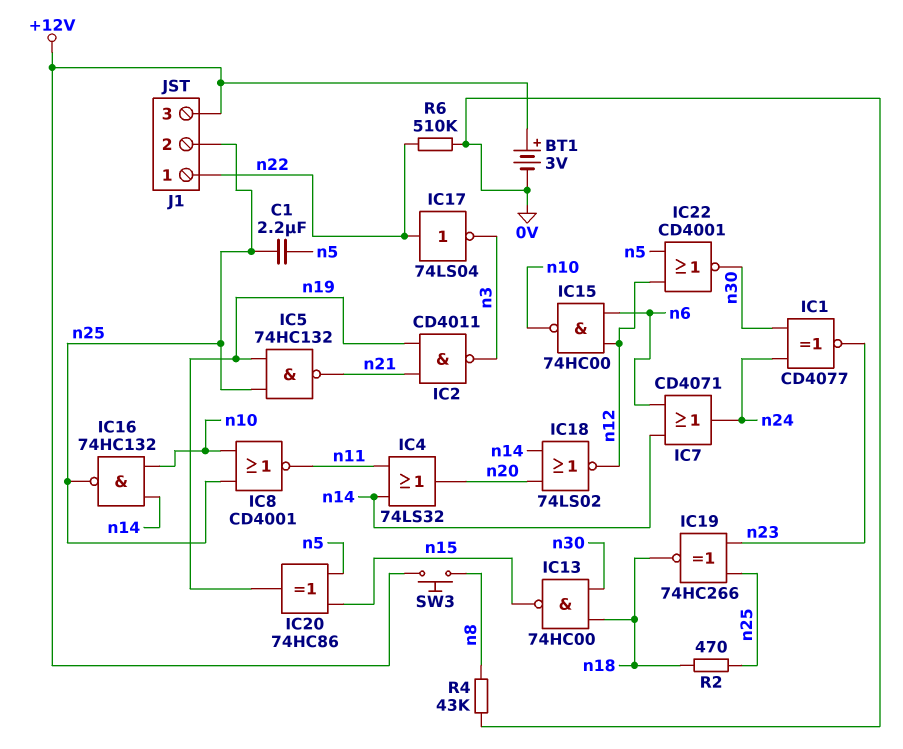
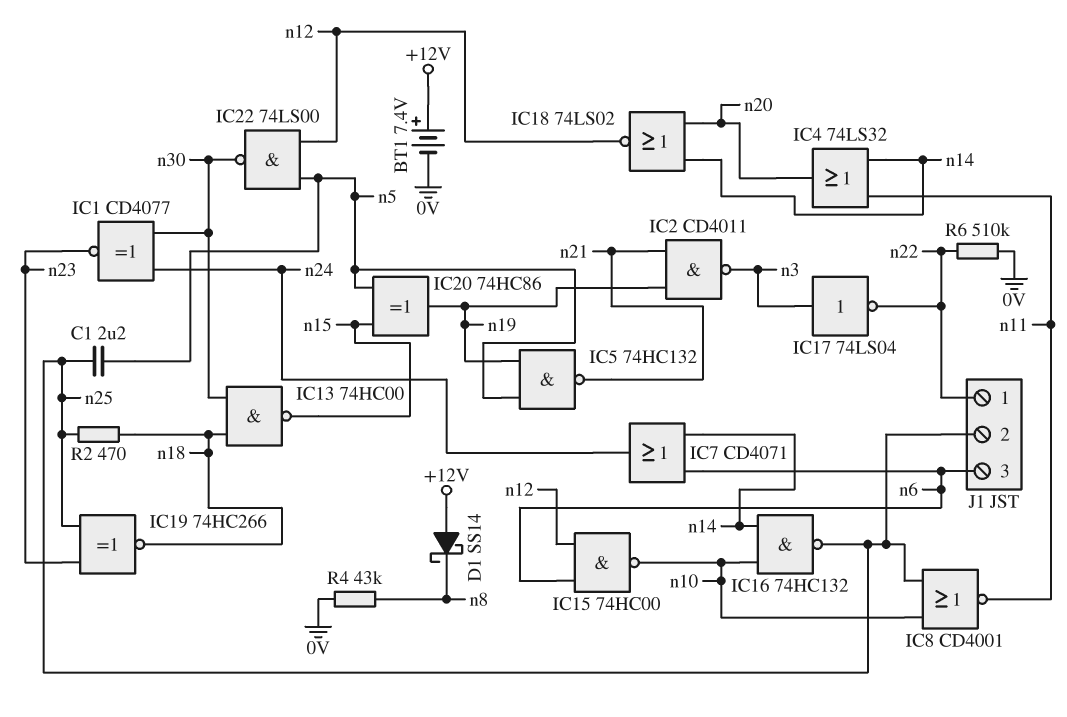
BT1: 3V (plus +12V, minus 0V) -> 7.4V (plus +12V, minus 0V)
D1: none -> schottky SS14 (A +12V, K n8)
IC5: NAND 74HC132 (in n19, in n25, out n21) -> NAND 74HC132 (in n5, in n19, out n21)
IC17: NOT 74LS04 (in n22, out n3) -> NOT 74LS04 (in n3, out n22)
IC22: NOR CD4001 (in n5, in n12, out n30) -> NAND 74LS00 (in n5, in n12, out n30)
J1 pin 3: +12V -> n6
SW3: button (+12V, n8) -> none

